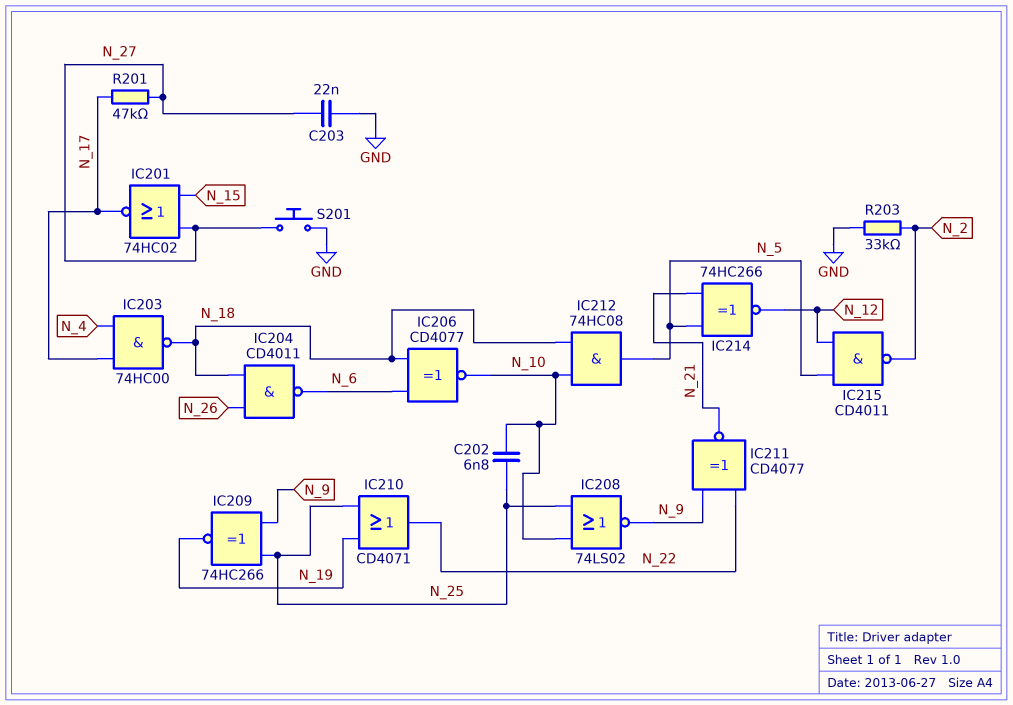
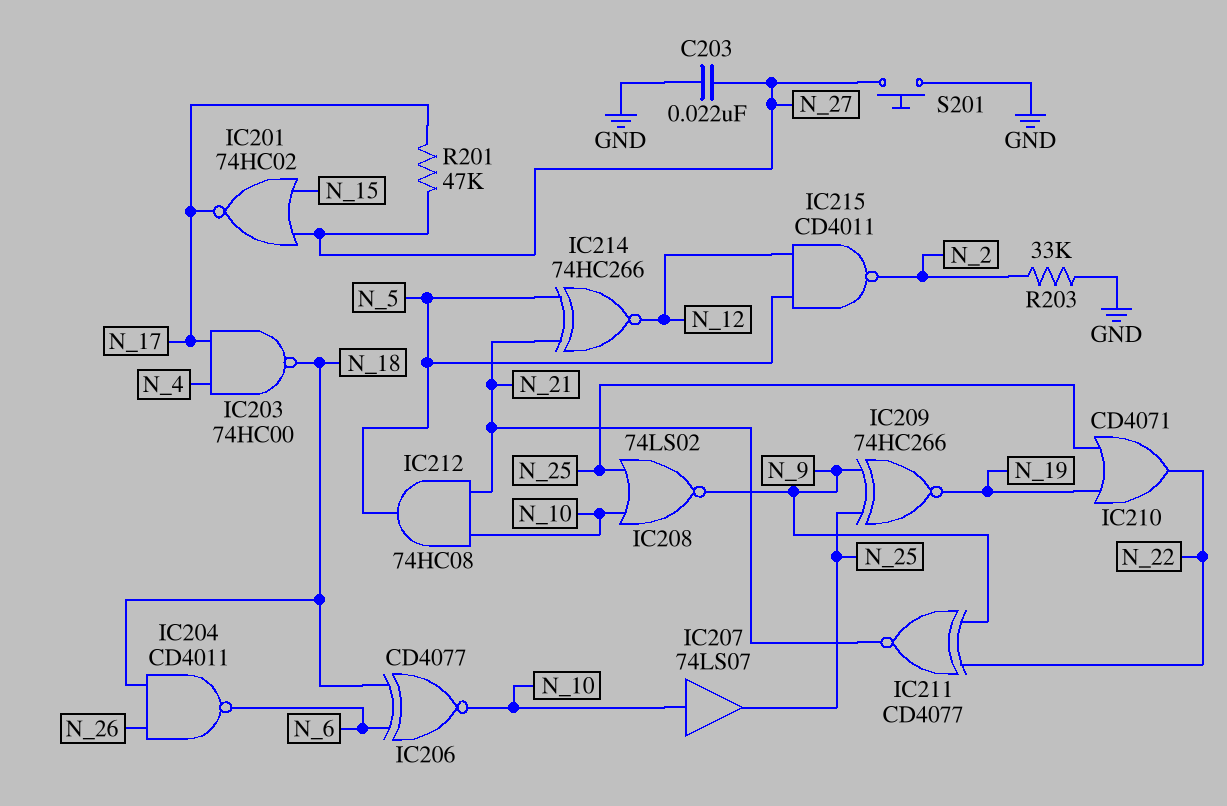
C202: 6.8nF (N_10, N_25) -> none
IC207: none -> buffer 74LS07 (in N_10, out N_25)
IC212: AND 74HC08 (in N_10, in N_18, out N_5) -> AND 74HC08 (in N_10, in N_21, out N_5)

